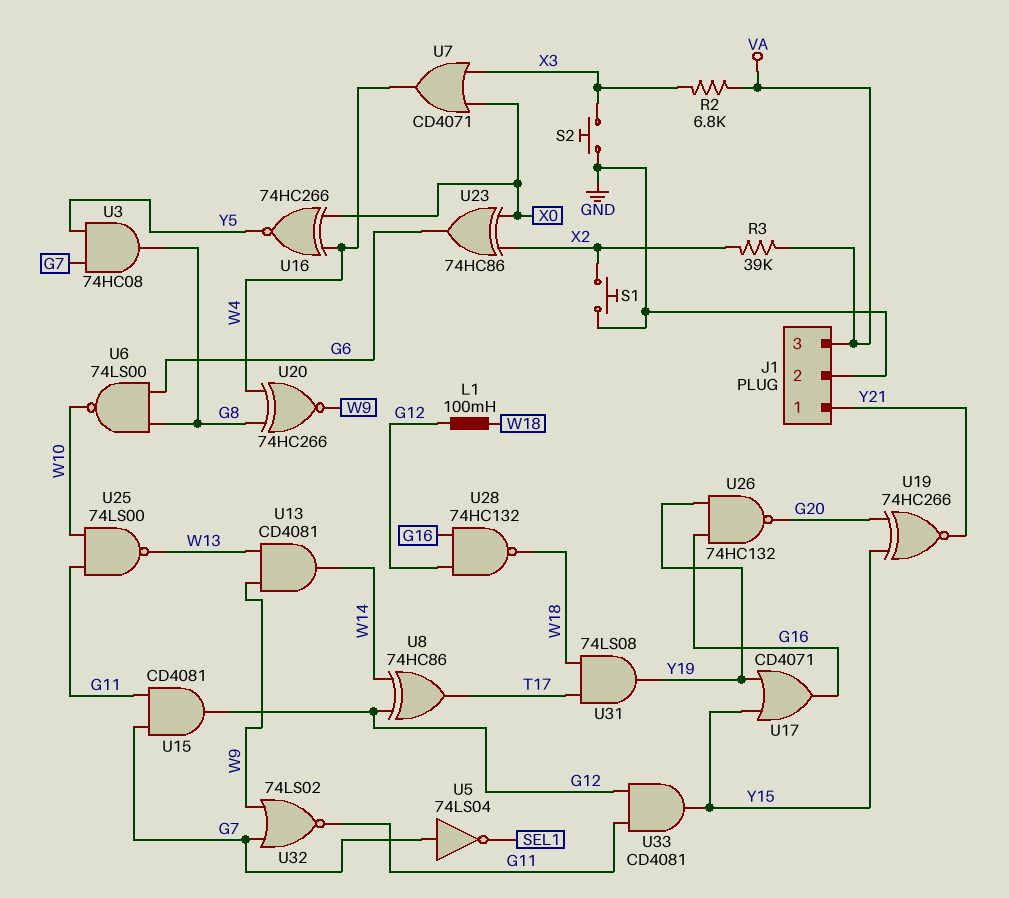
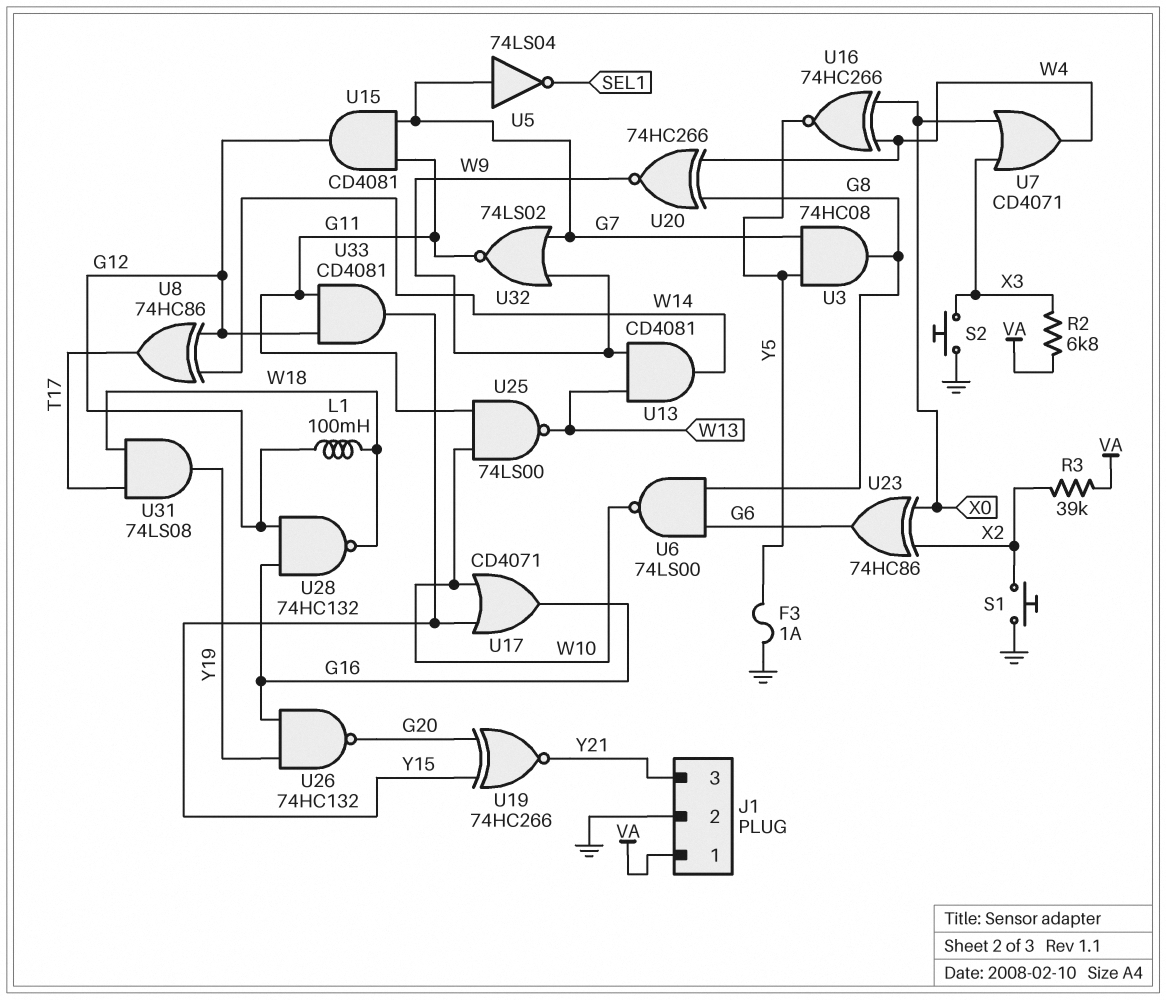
F3: none -> 1A (GND, Y5)
J1 pin 1: Y21 -> VA
J1 pin 3: VA -> Y21
U17: OR CD4071 (in Y15, in Y19, out G16) -> OR CD4071 (in W10, in Y15, out G16)

